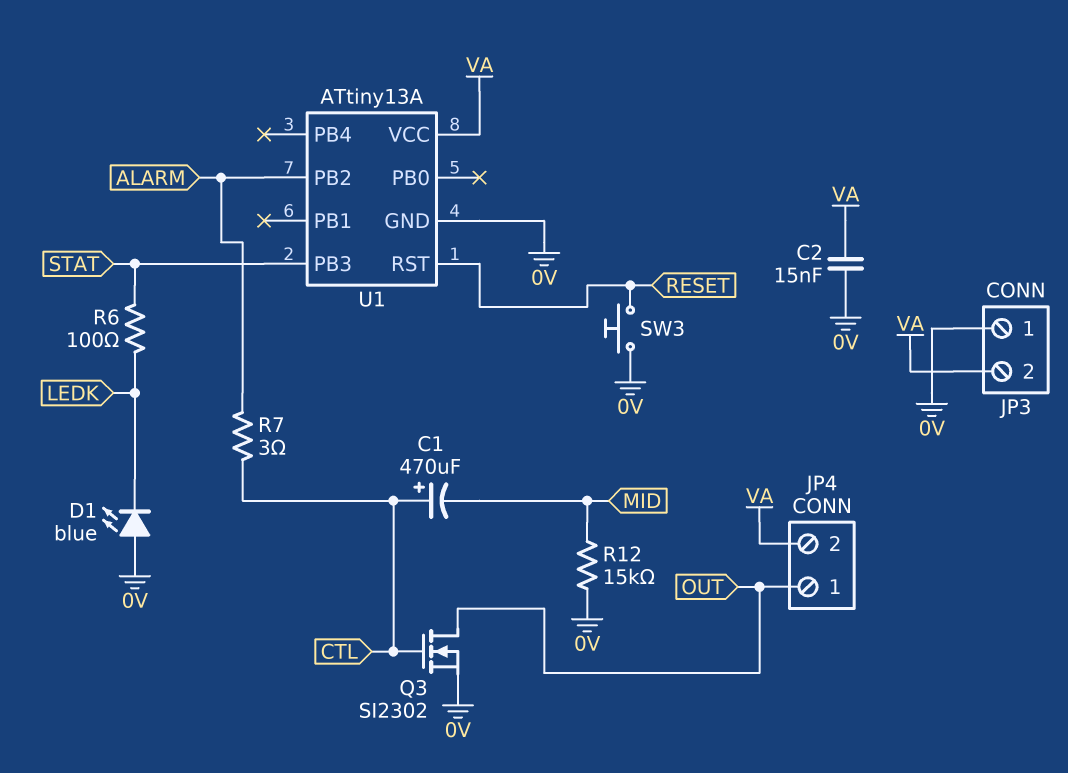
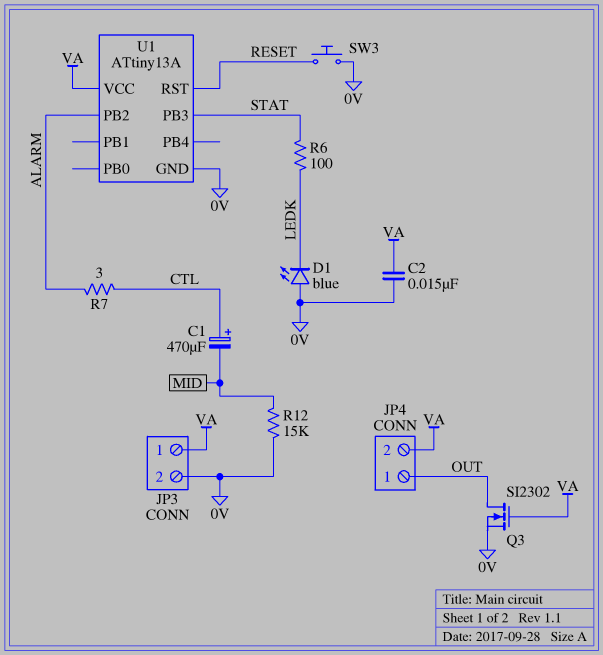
JP3 pin 1: 0V -> VA
JP3 pin 2: VA -> 0V
Q3: NMOS SI2302 (G CTL, D OUT, S 0V) -> NMOS SI2302 (G VA, D OUT, S 0V)

